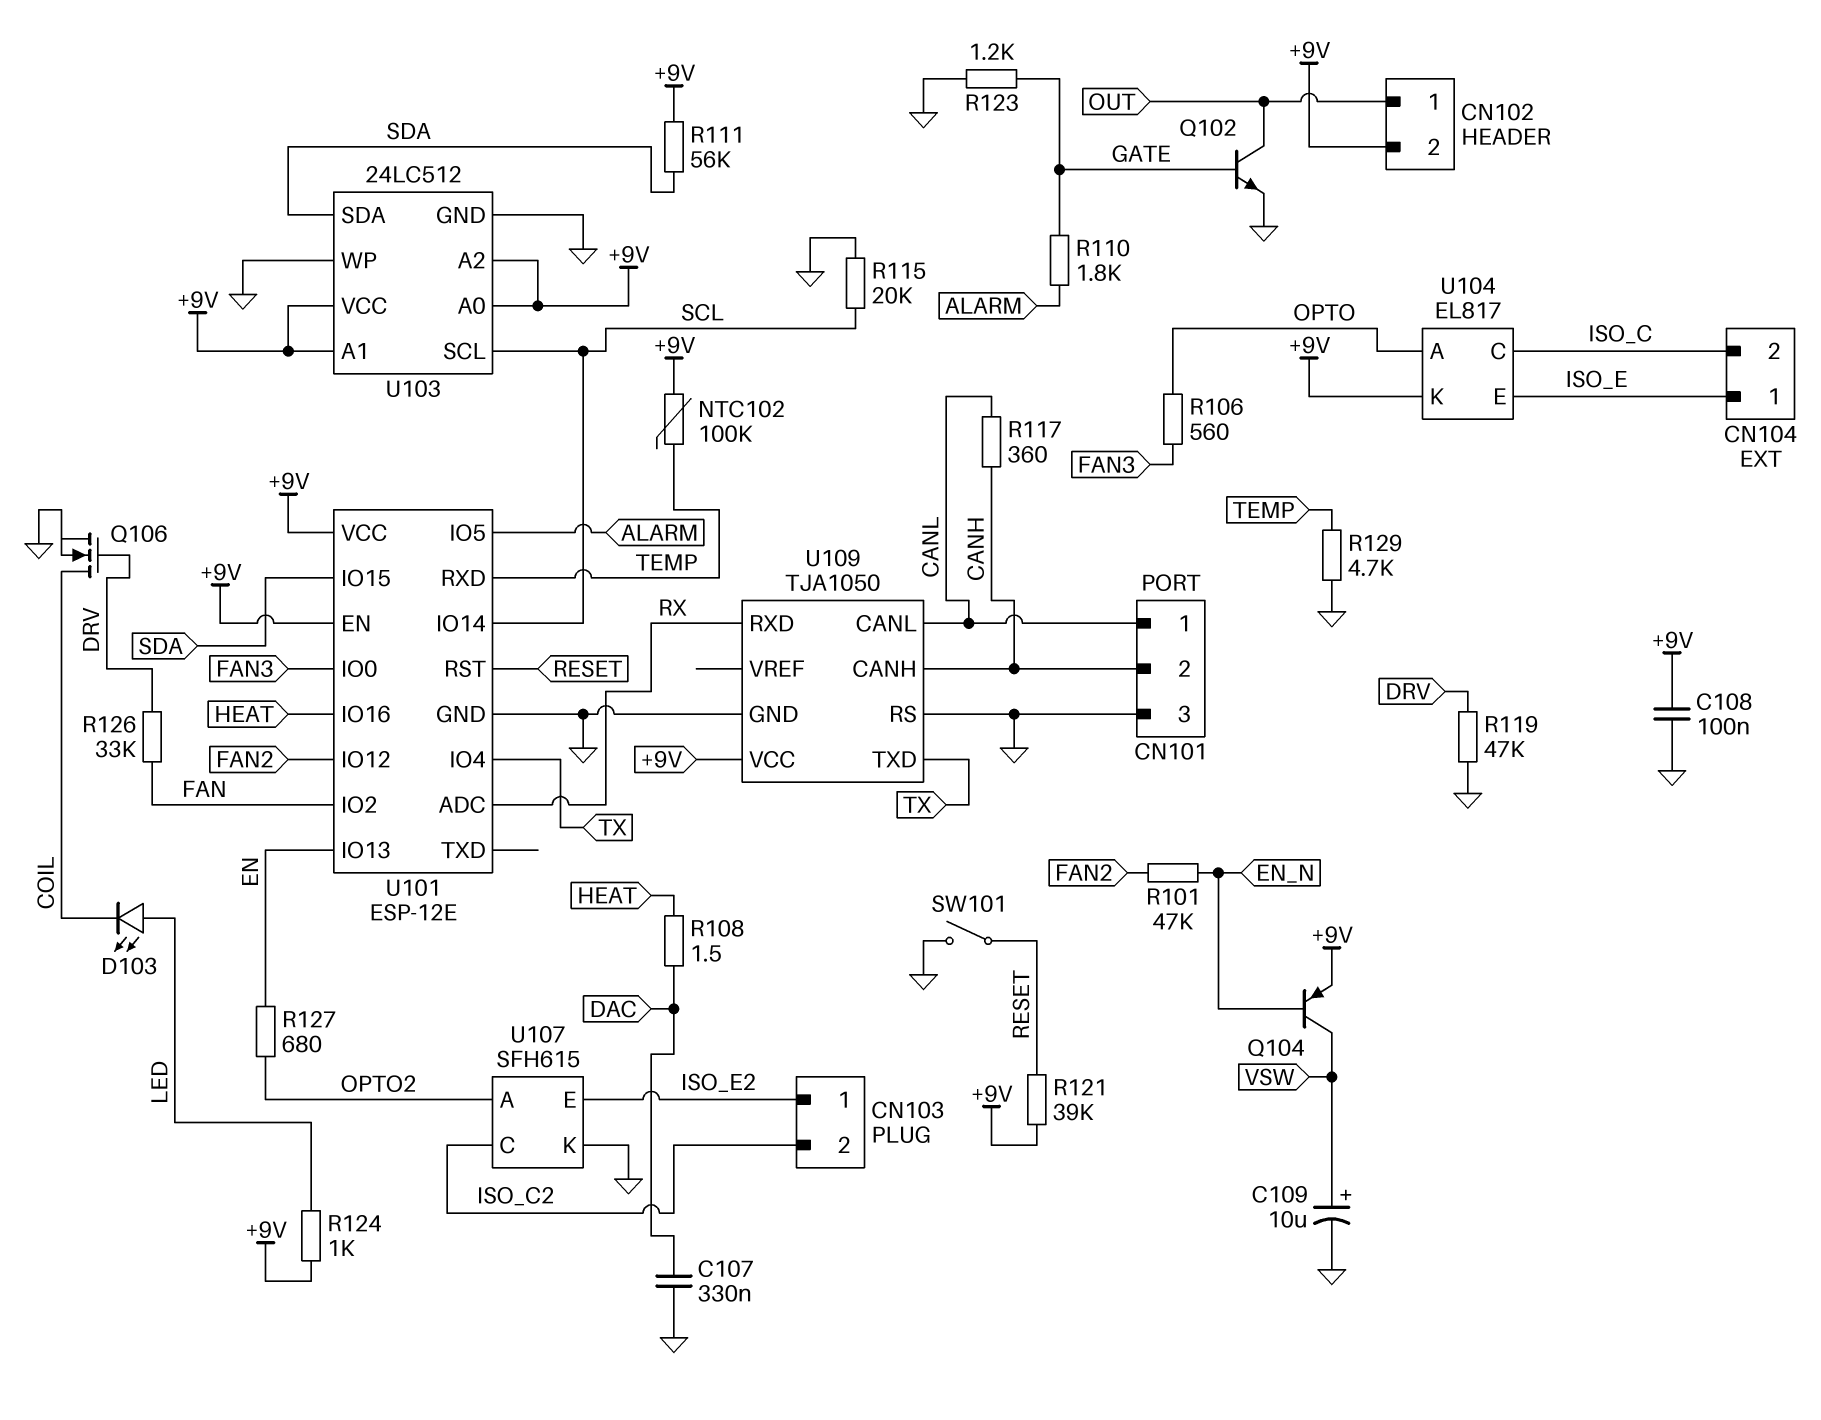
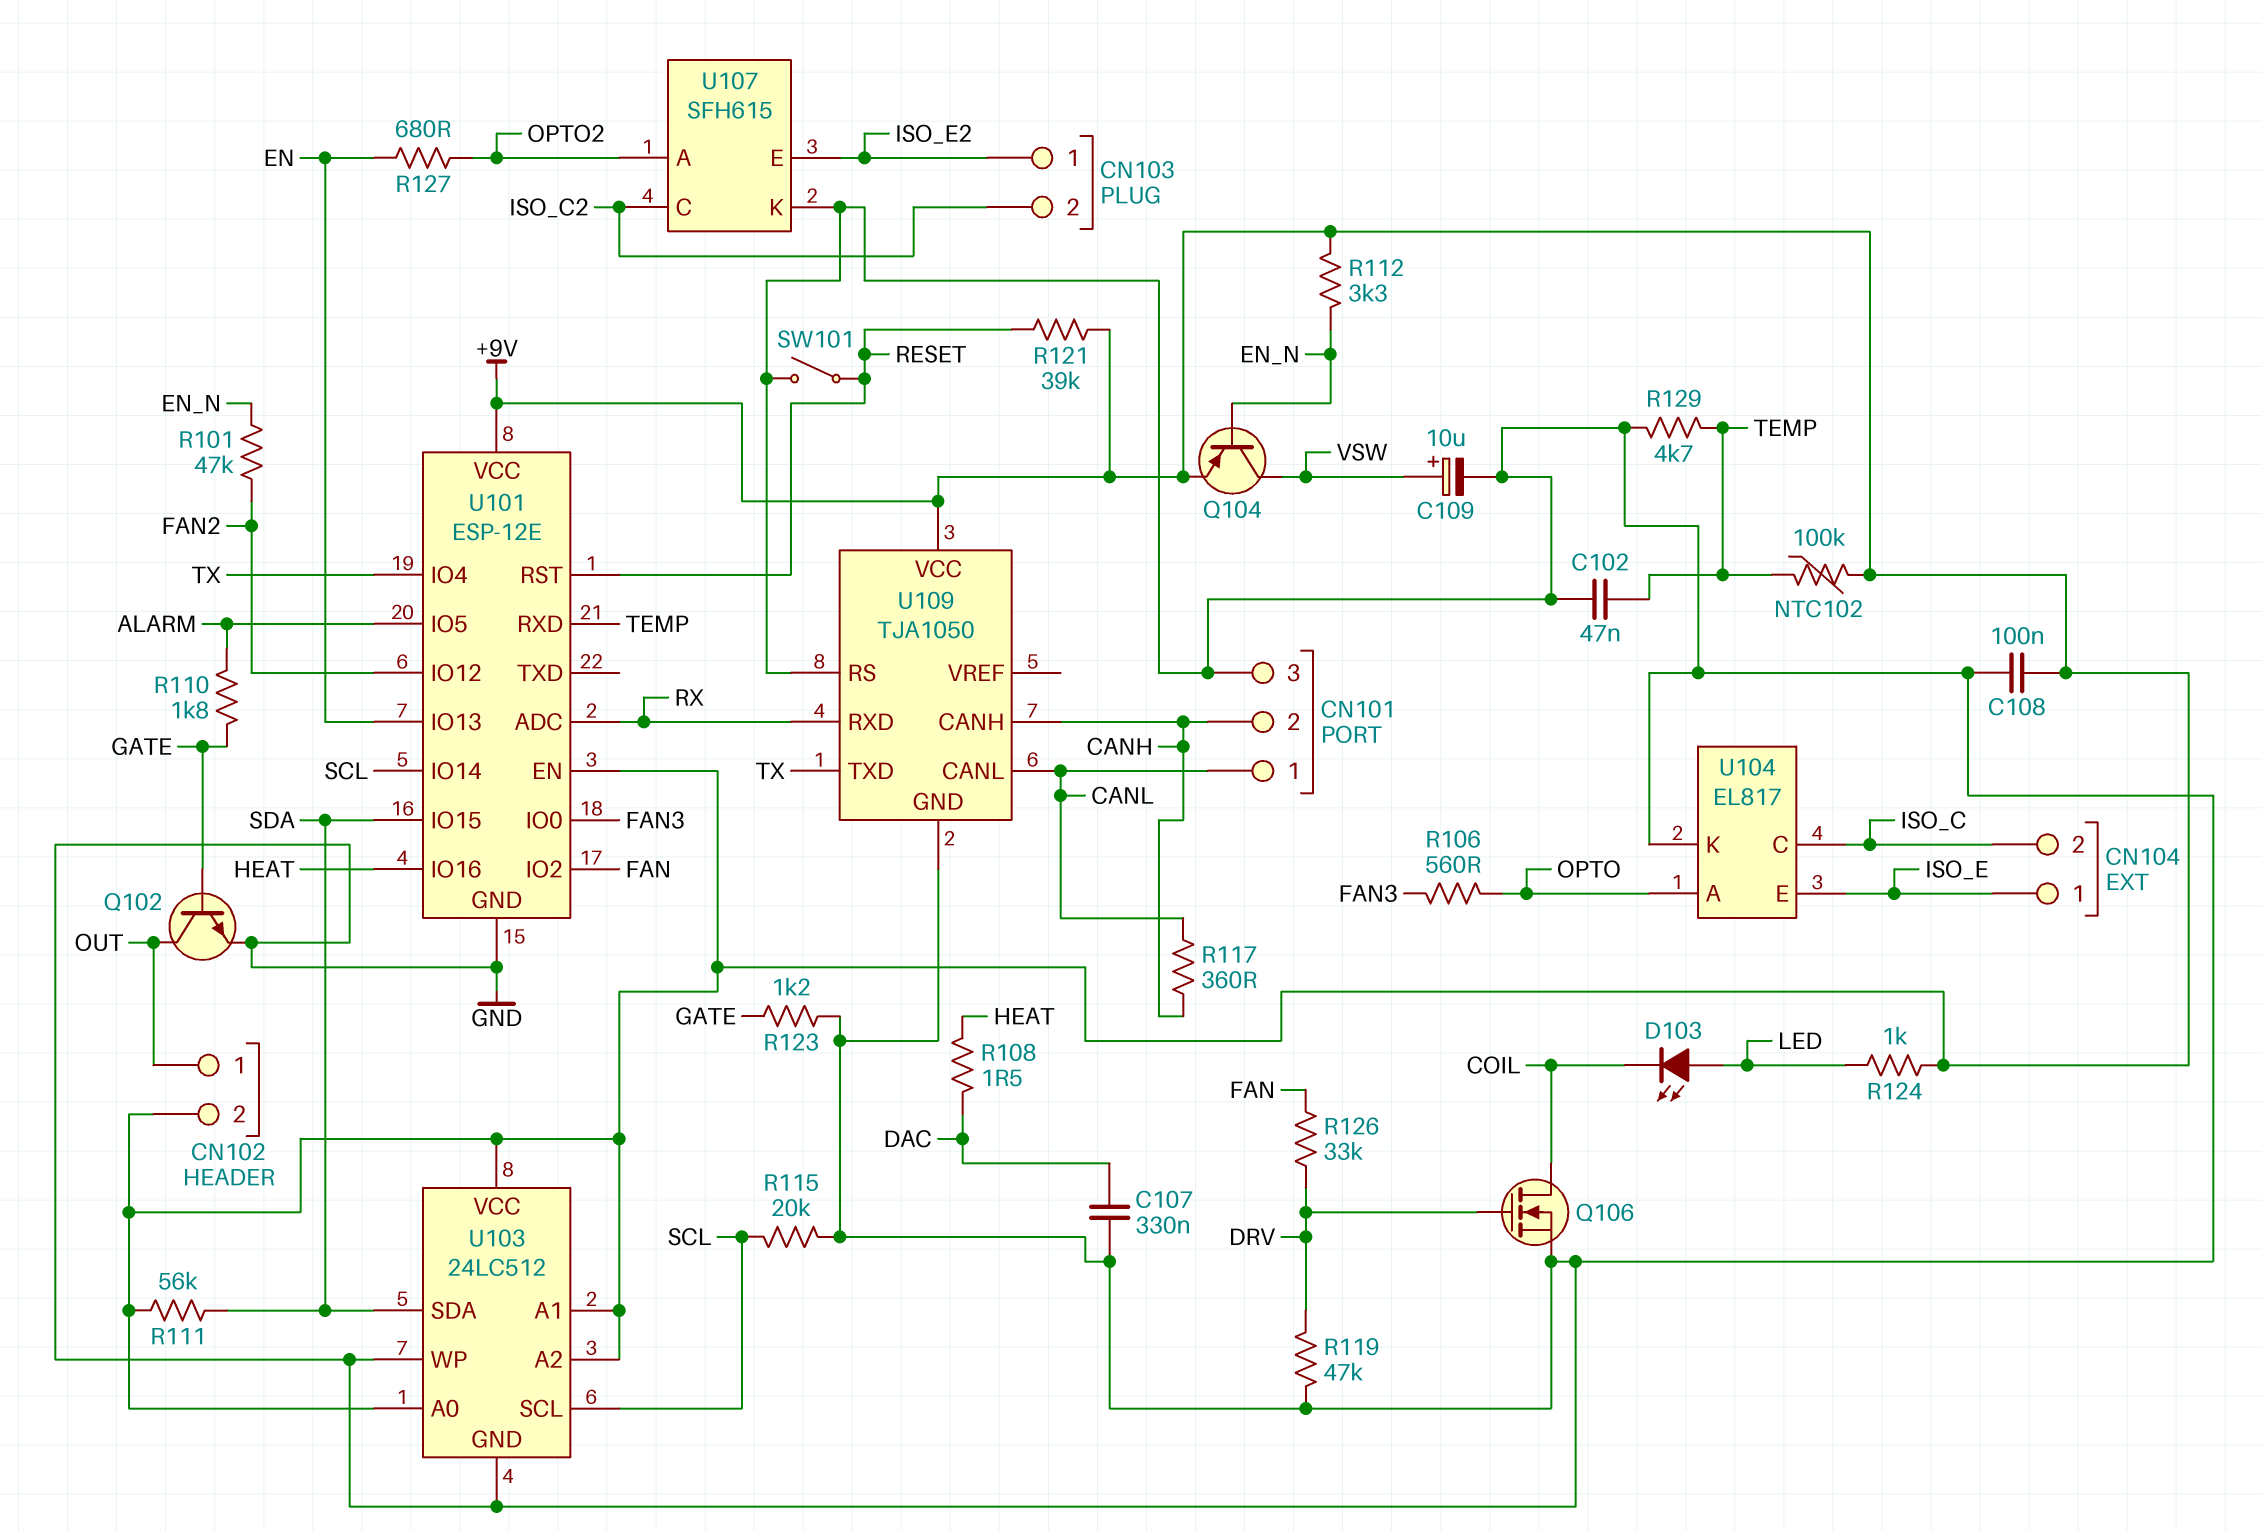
C102: none -> 47nF (GND, TEMP)
R112: none -> 3.3k (+9V, EN_N)
U104 pin K: +9V -> GND

